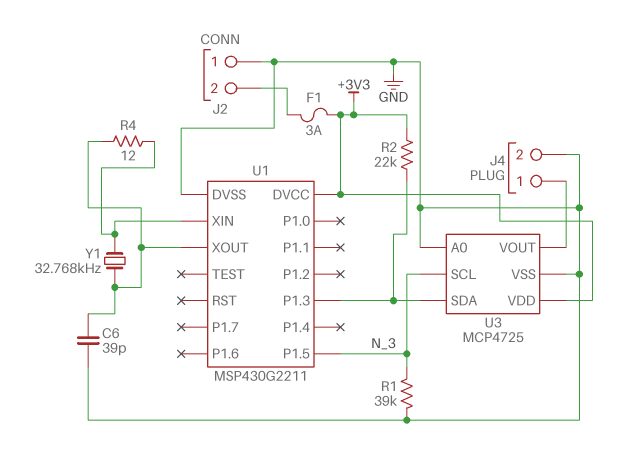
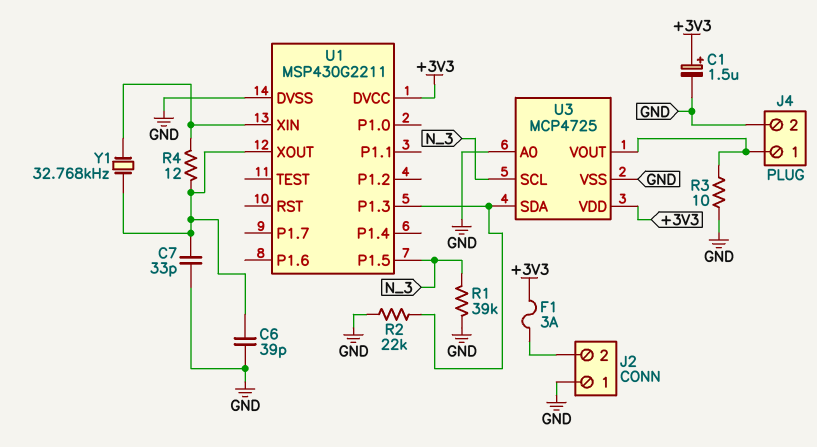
C1: none -> 1.5uF (plus +3V3, minus GND)
C7: none -> 33pF (GND, U1/XOUT)
R2: 22k (+3V3, U1/P1.3) -> 22k (GND, U1/P1.3)
R3: none -> 10 (GND, J4/1)

